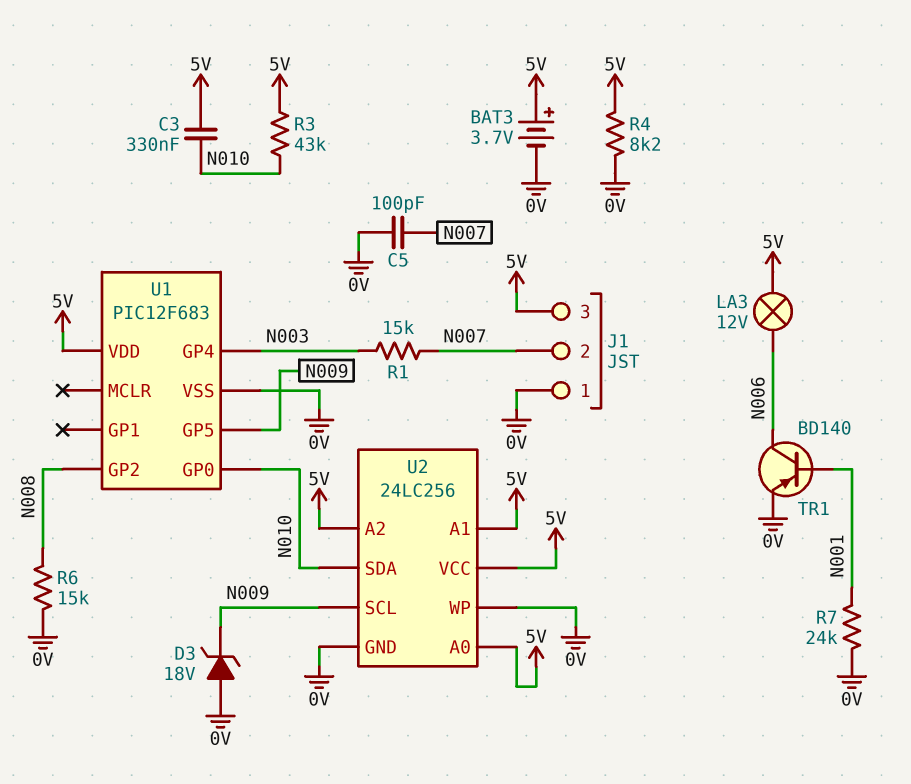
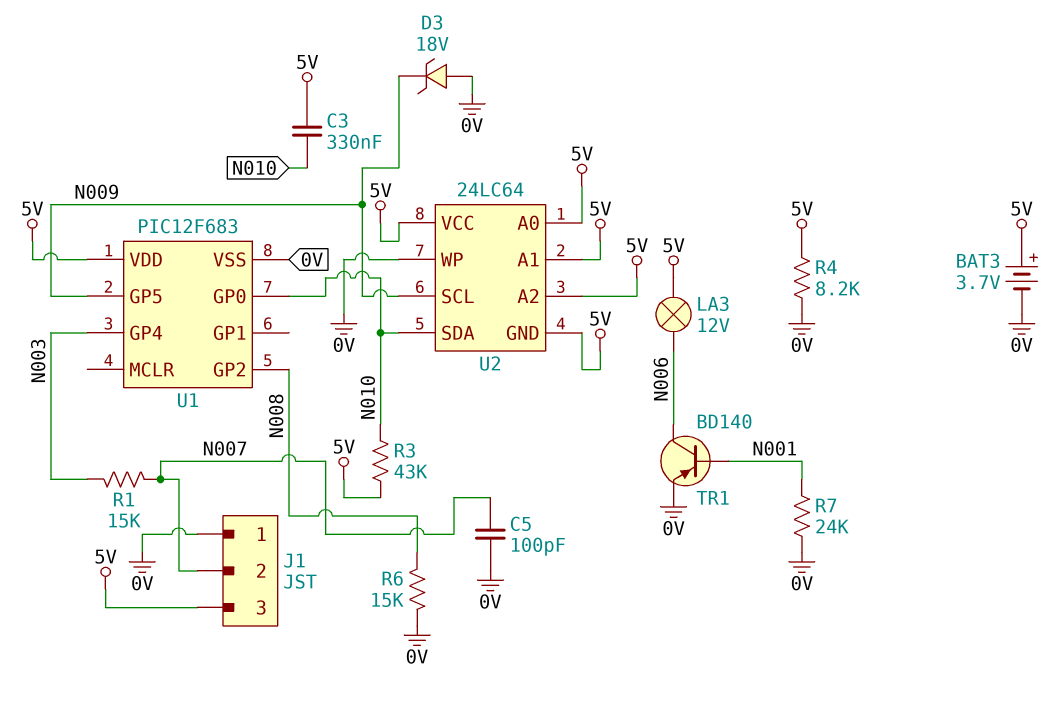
U2: 24LC256 -> 24LC64
U2 pin GND: 0V -> 5V

